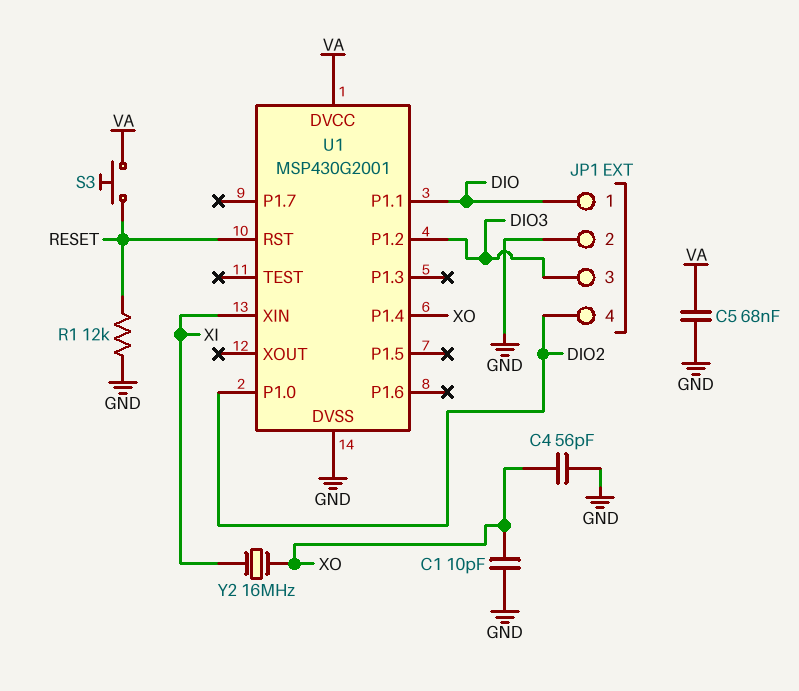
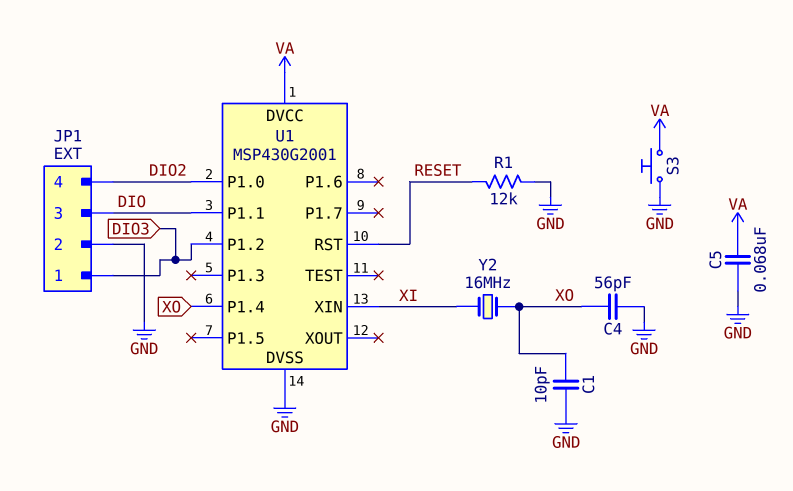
JP1 pin 1: DIO -> DIO3
JP1 pin 3: DIO3 -> DIO
S3: button (RESET, VA) -> button (GND, VA)

